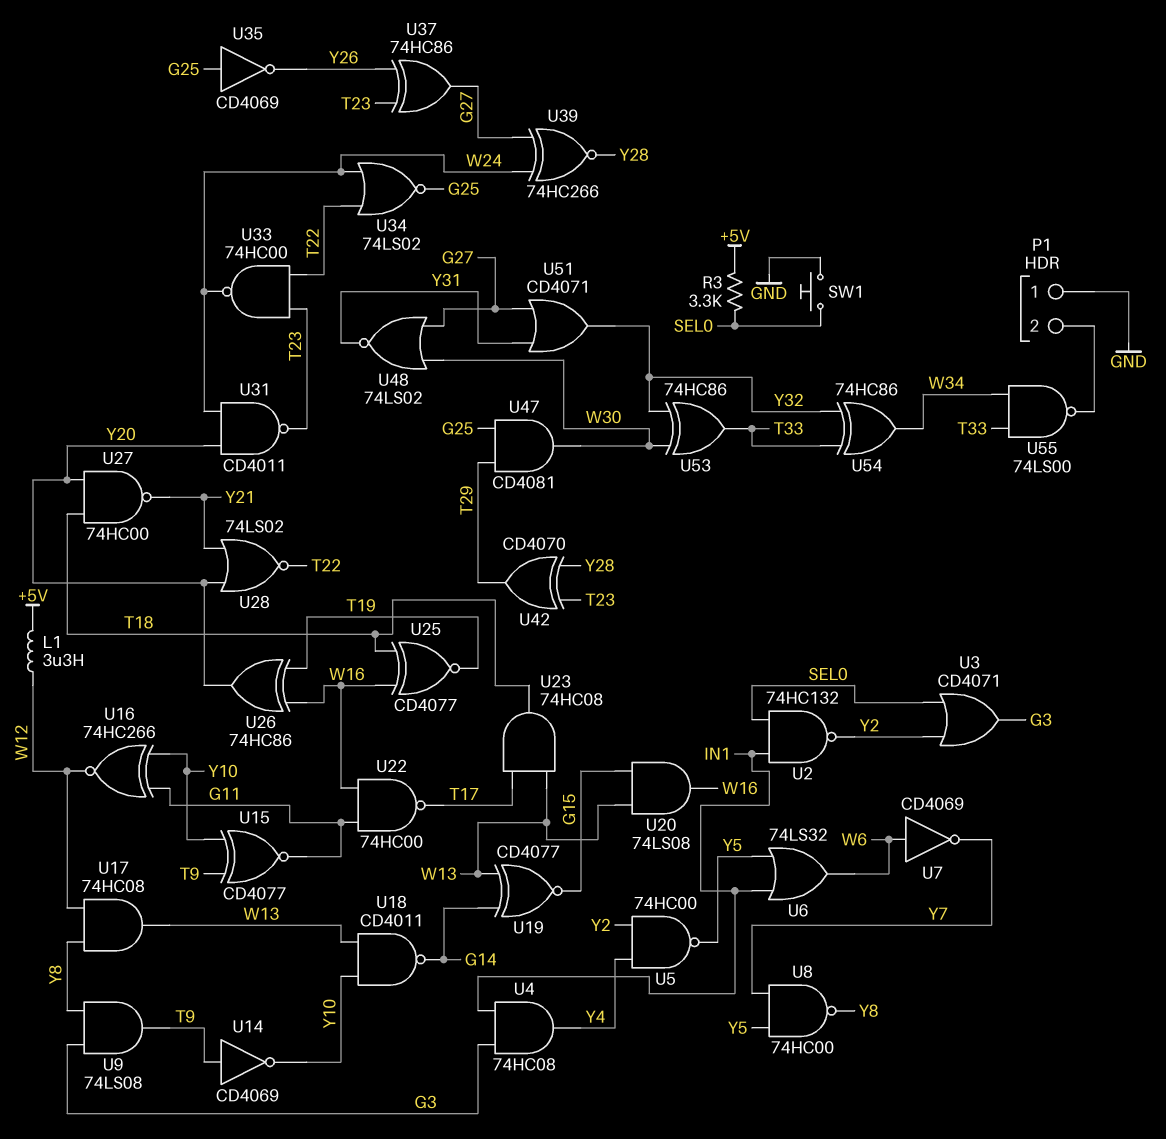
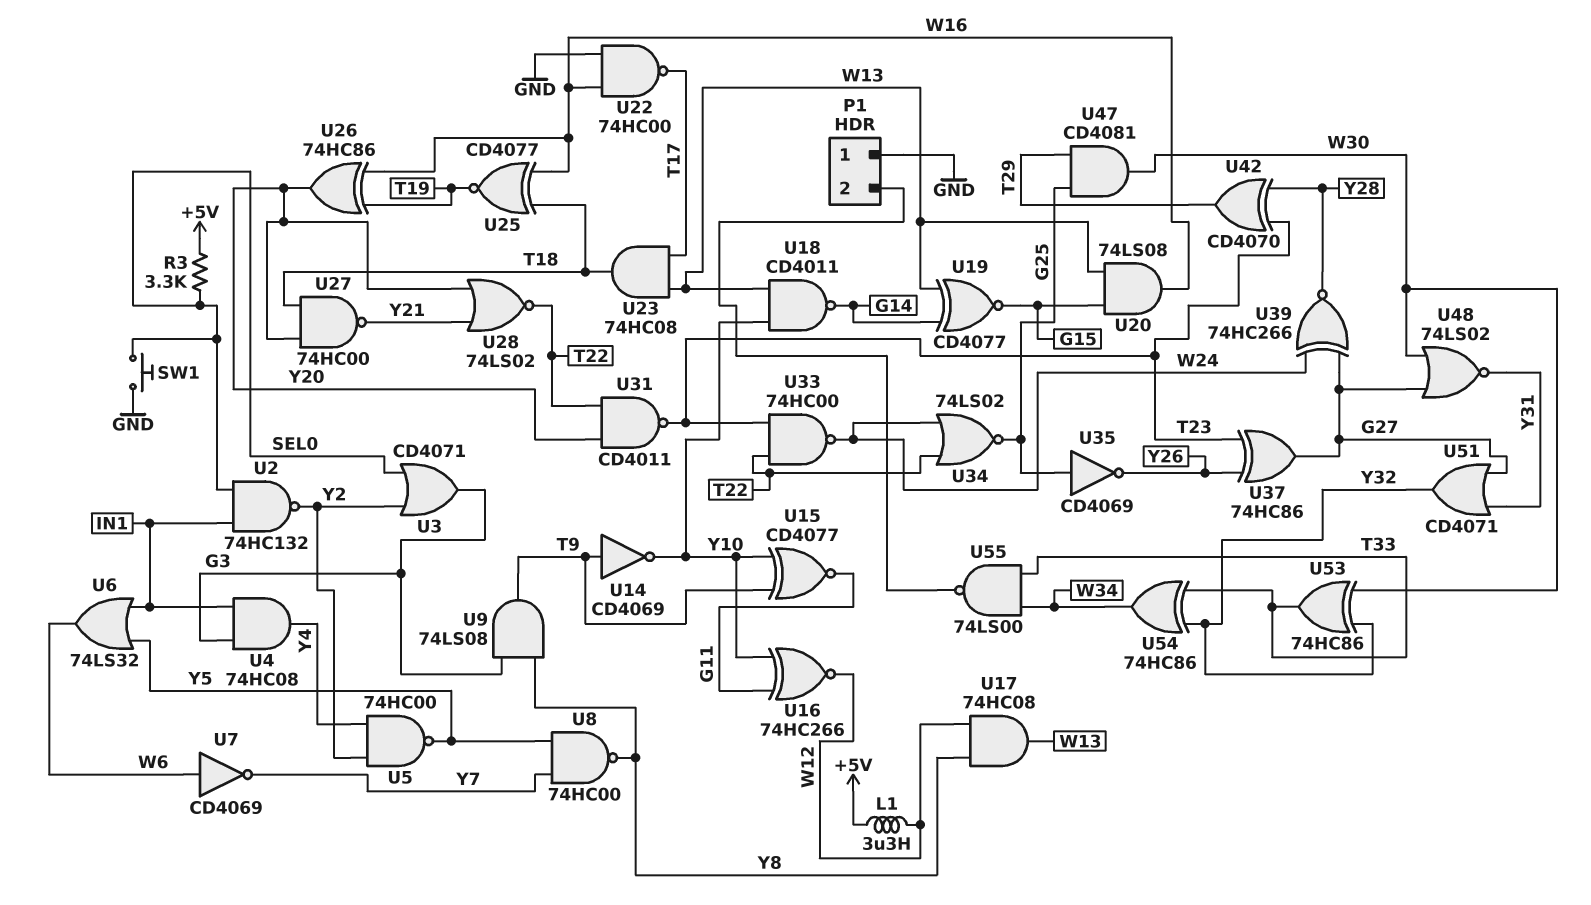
U22: NAND 74HC00 (in G11, in W16, out T17) -> NAND 74HC00 (in GND, in W16, out T17)
U31: NAND CD4011 (in W24, in Y20, out T23) -> NAND CD4011 (in T22, in Y20, out T23)

